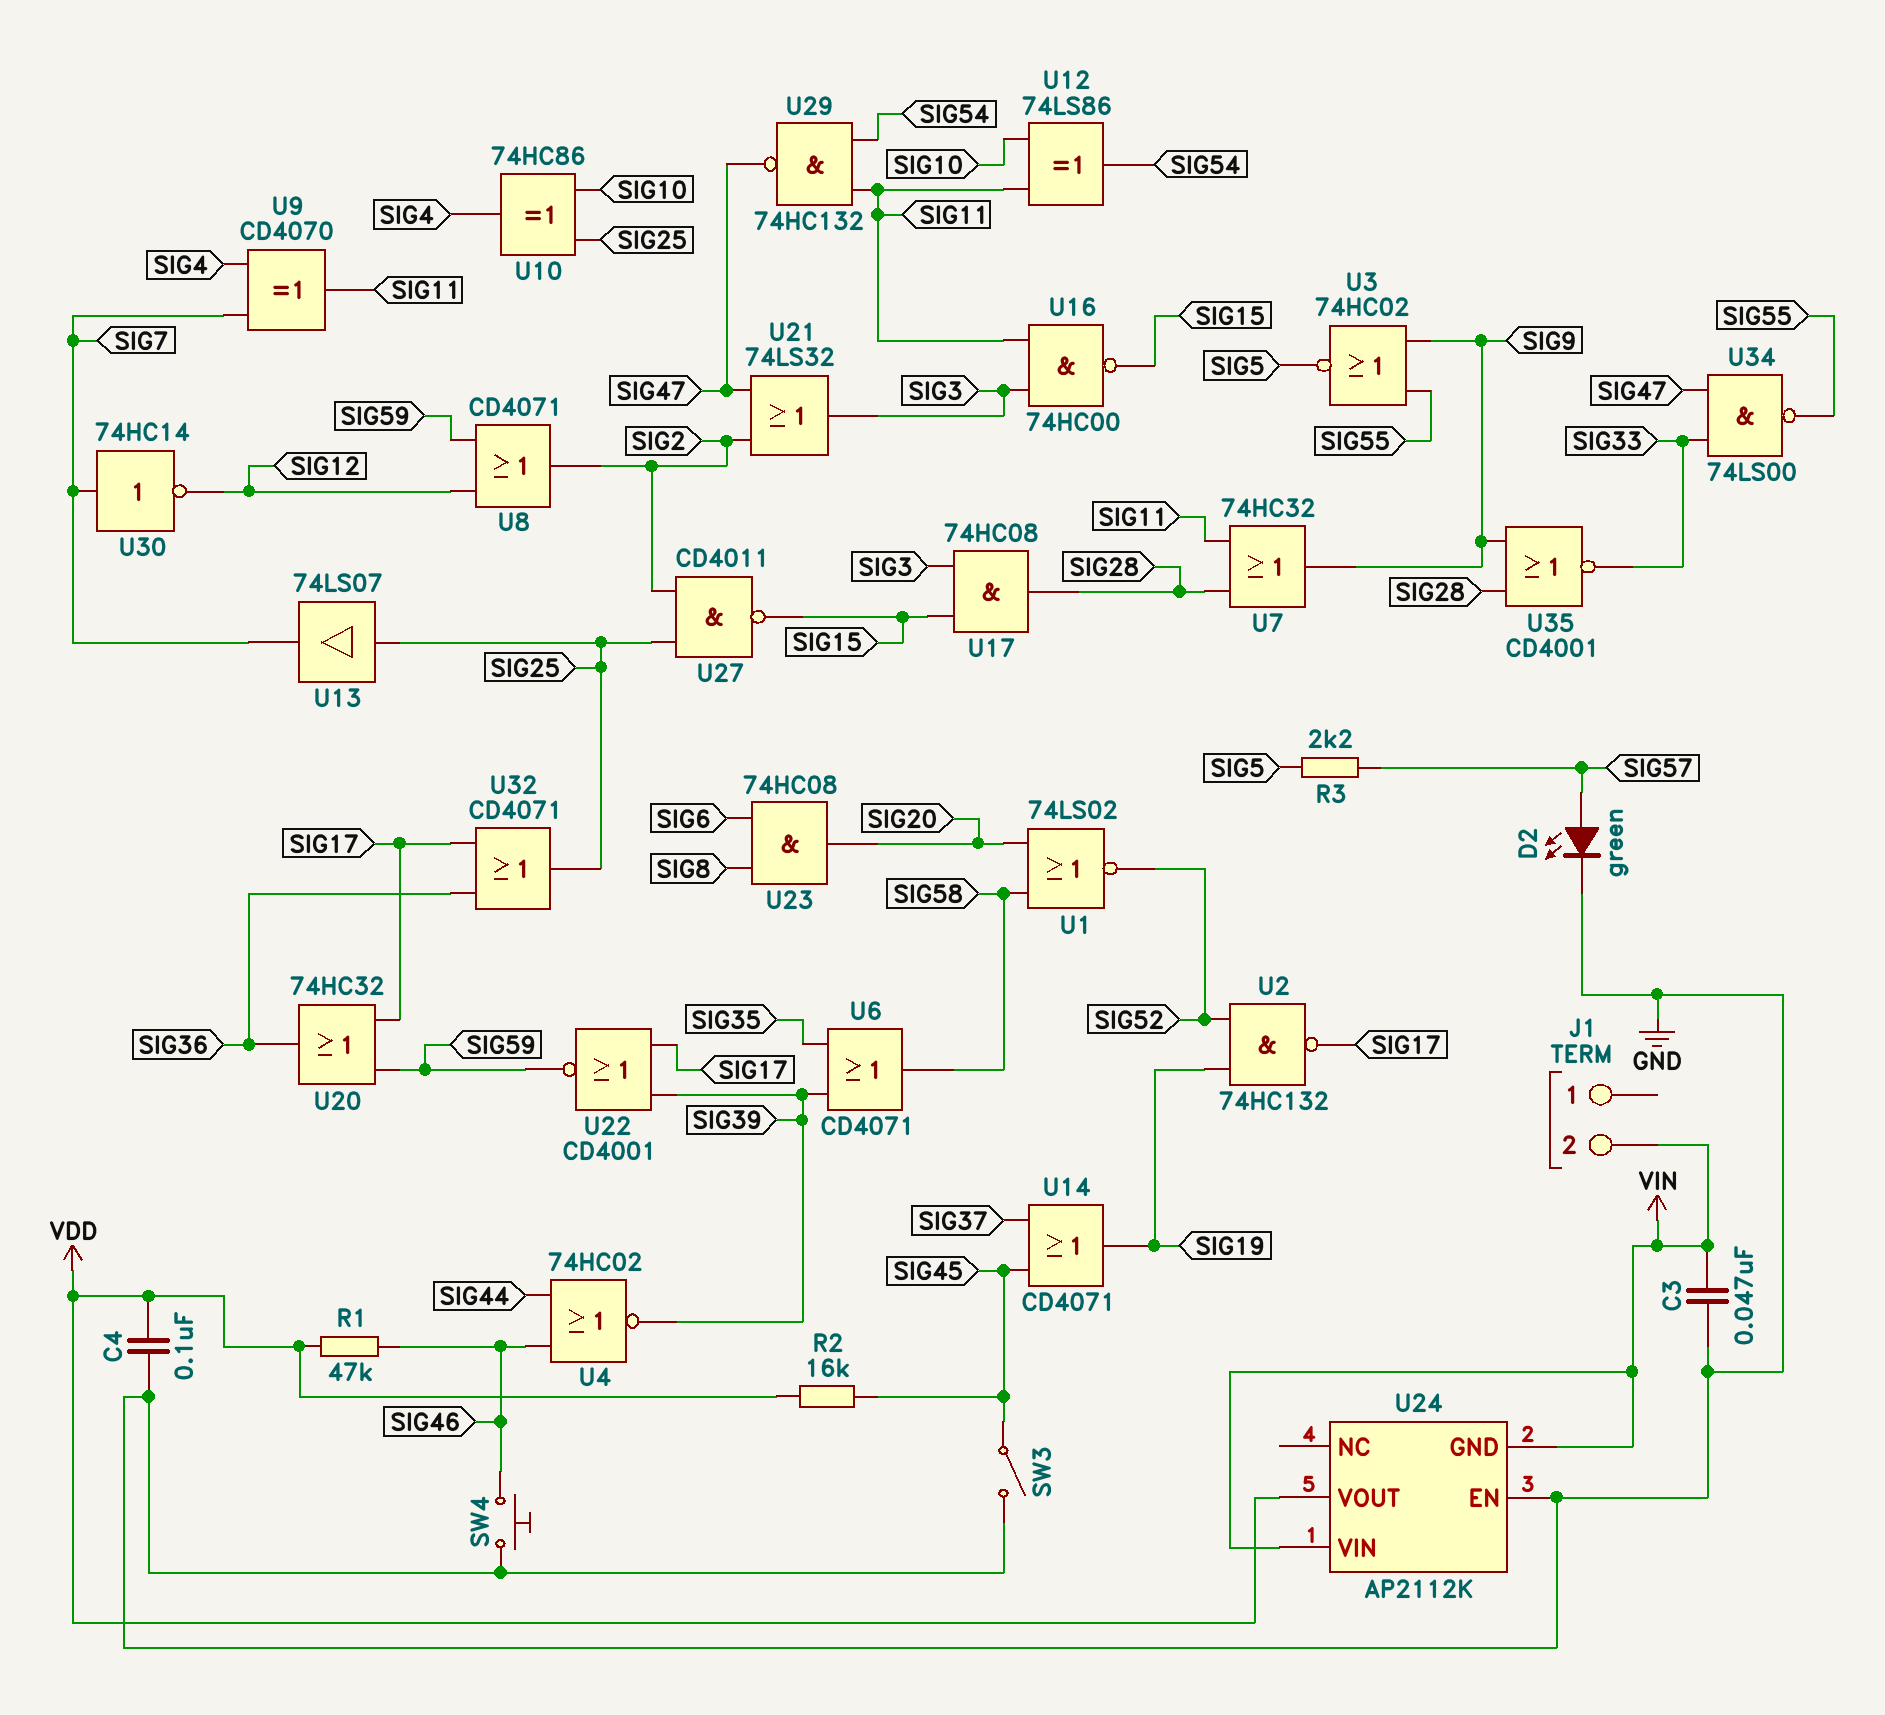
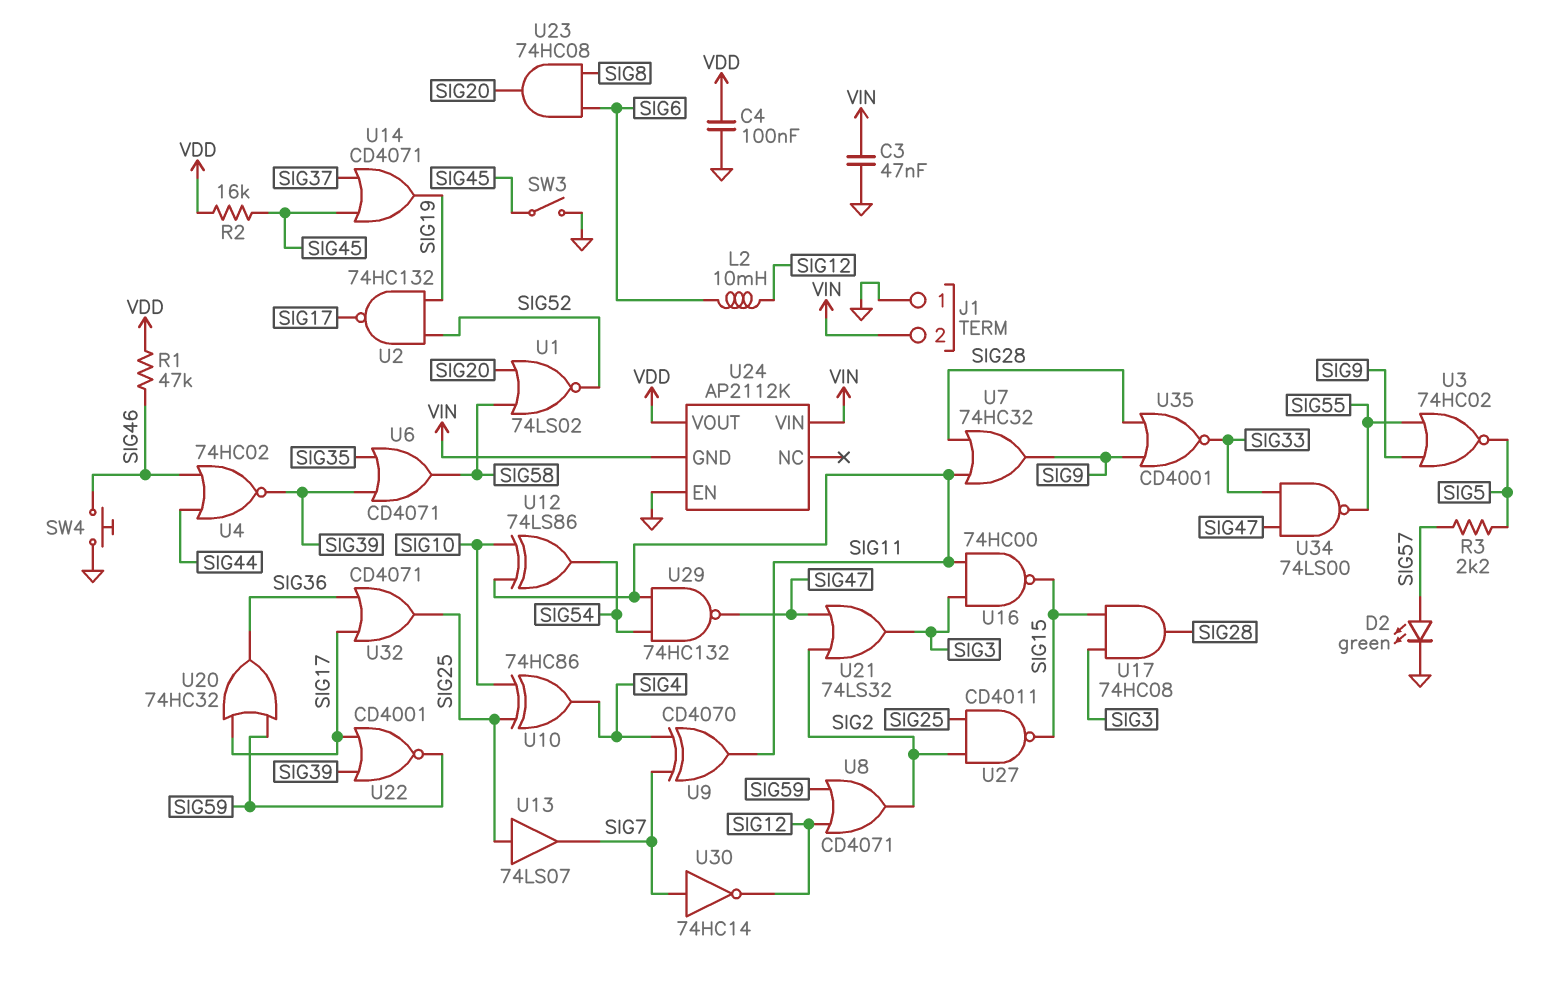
J1 pin 1: none -> GND
L2: none -> 10mH (SIG6, SIG12)

